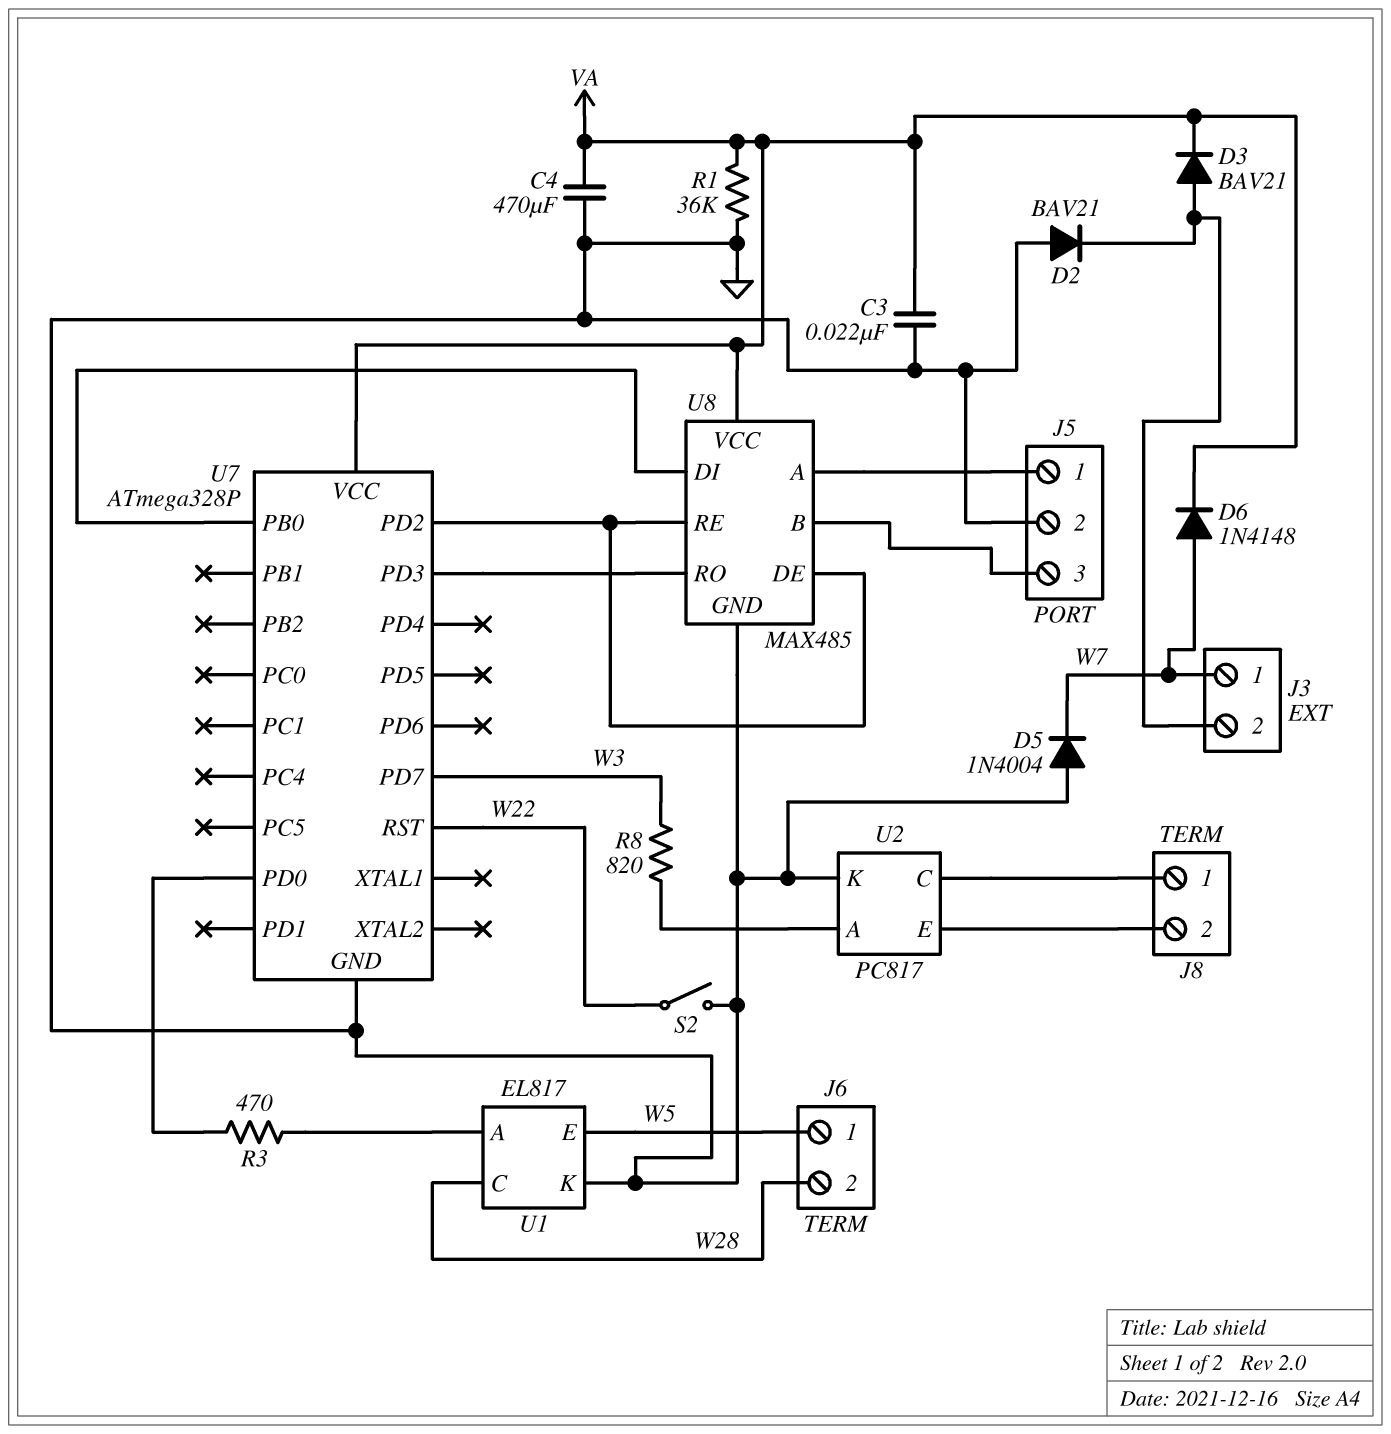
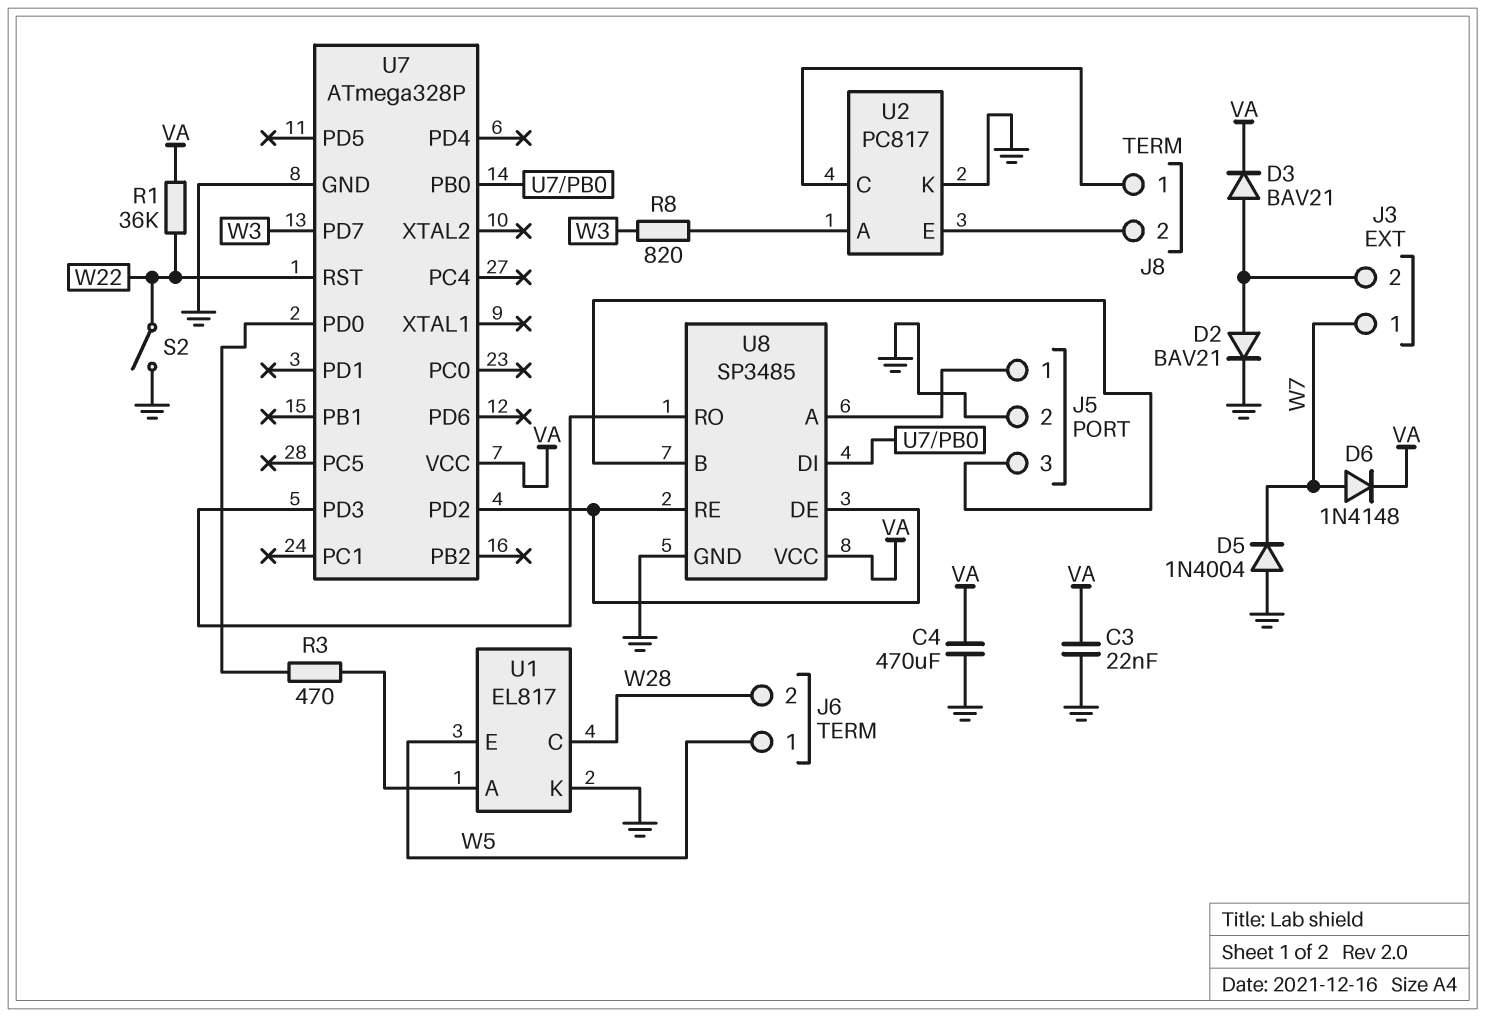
D2: diode BAV21 (A GND, K J3/2) -> diode BAV21 (A J3/2, K GND)
R1: 36k (GND, VA) -> 36k (VA, W22)
U8: MAX485 -> SP3485

